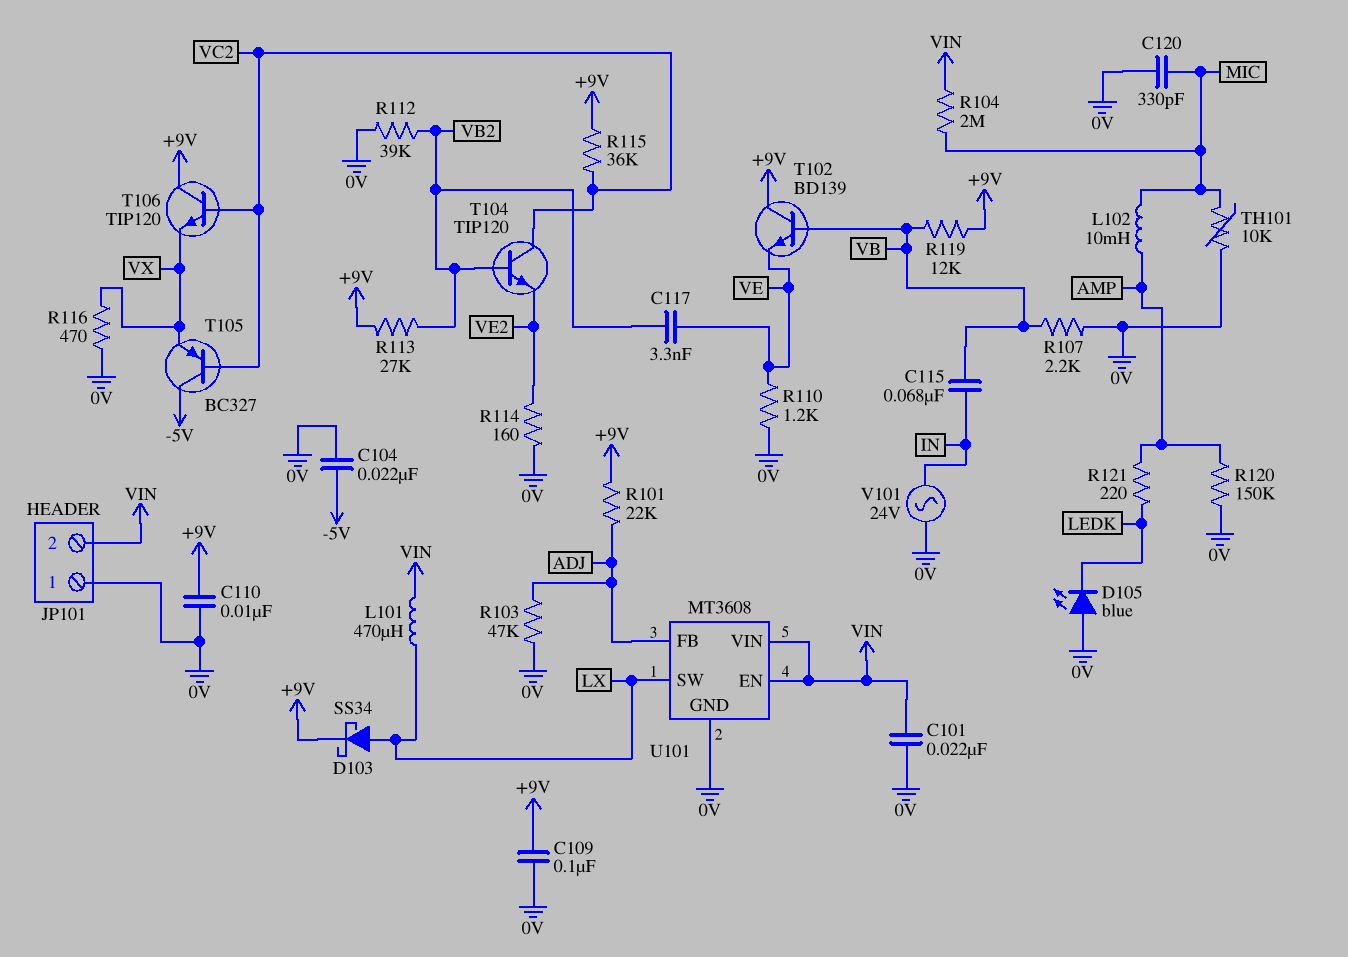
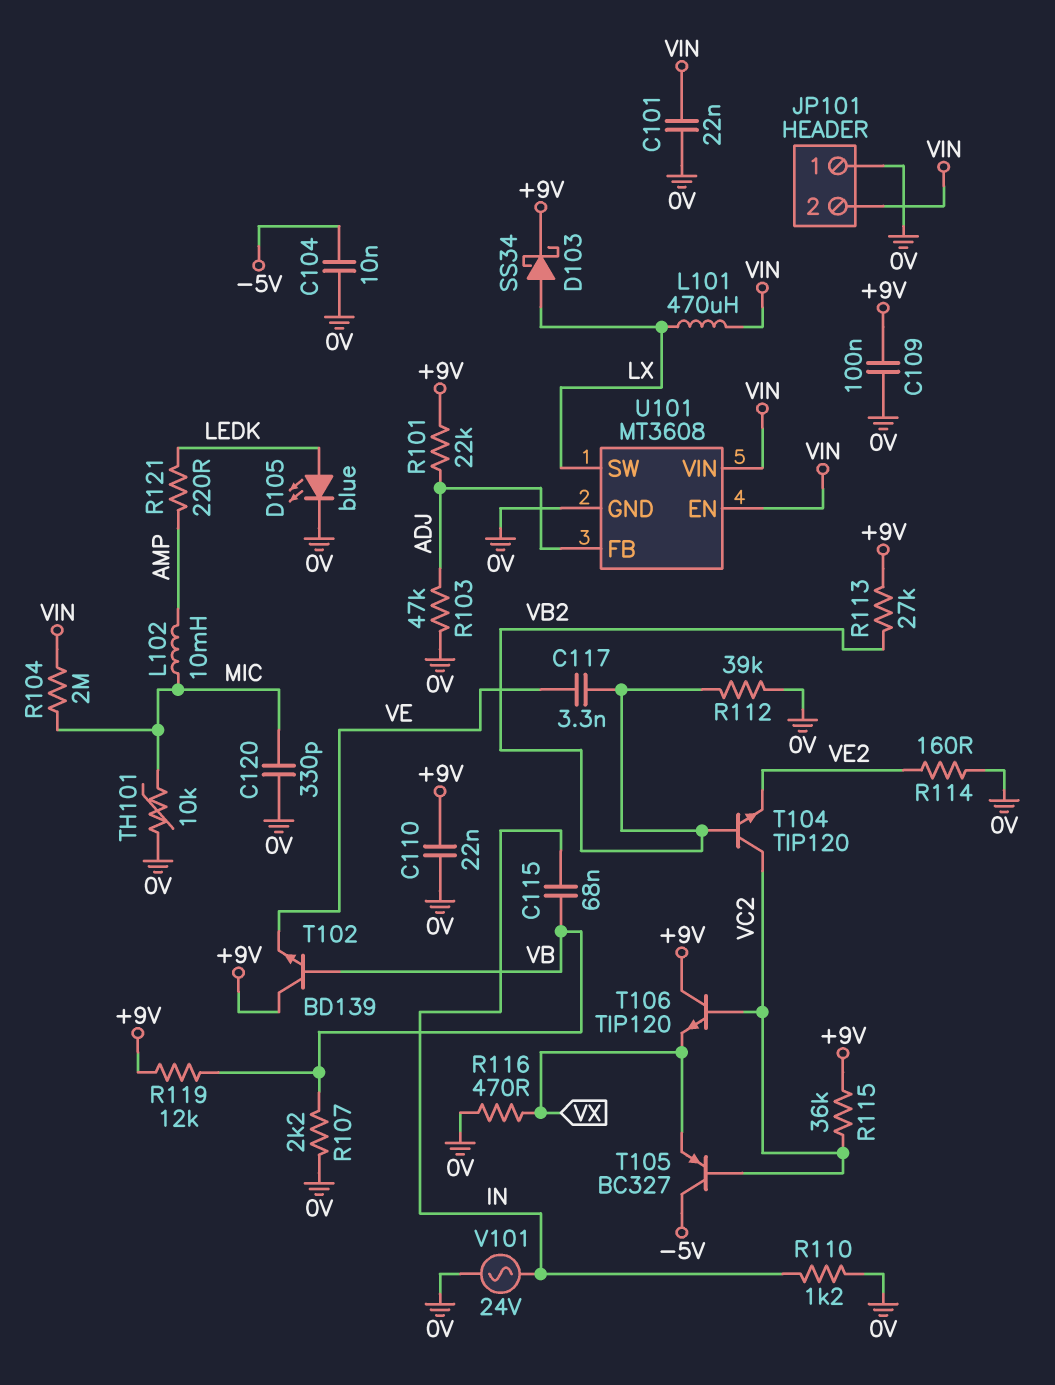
C104: 22nF (-5V, 0V) -> 10nF (-5V, 0V)
C110: 10nF (+9V, 0V) -> 22nF (+9V, 0V)
D105: LED blue (A 0V, K LEDK) -> LED blue (A LEDK, K 0V)
R110: 1.2k (0V, VE) -> 1.2k (0V, IN)
R120: 150k (0V, AMP) -> none

